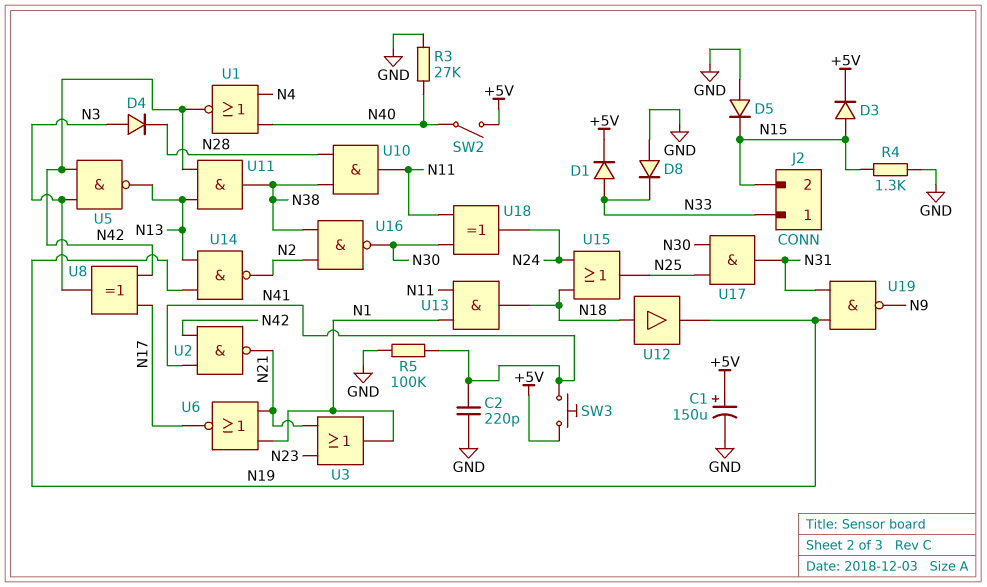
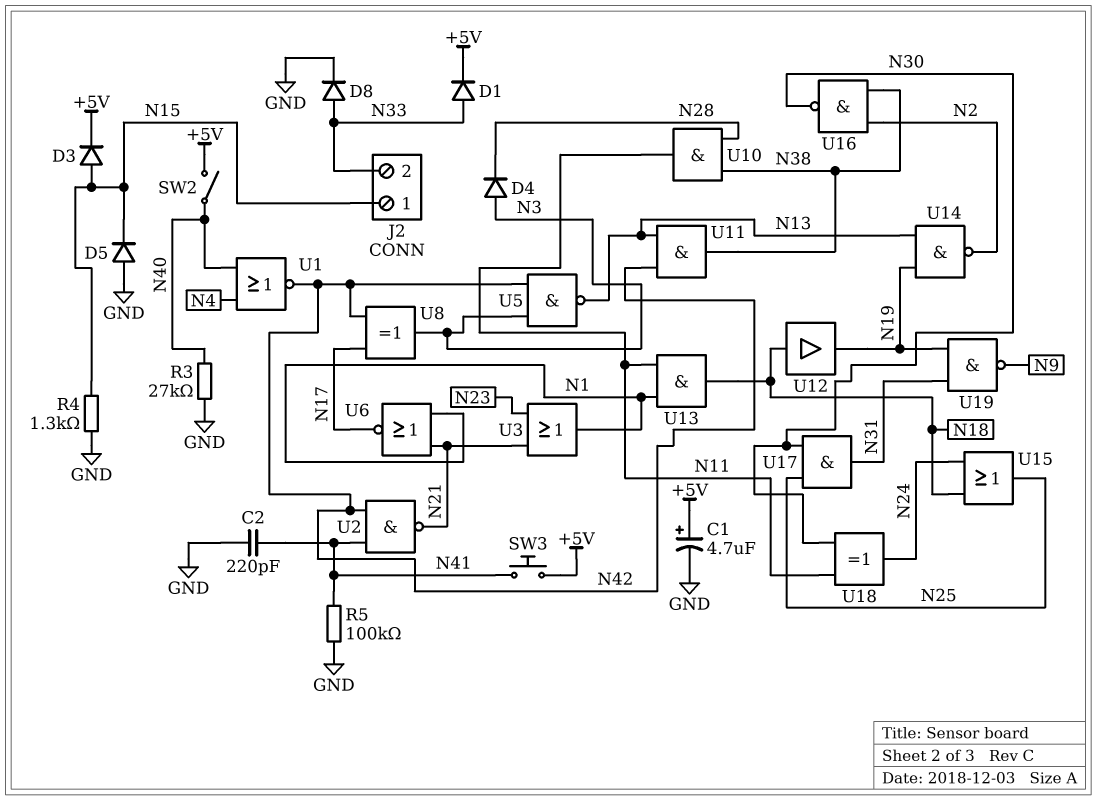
C1: 150uF (plus +5V, minus GND) -> 4.7uF (plus +5V, minus GND)
D8: diode (A GND, K N33) -> diode (A N33, K GND)
J2 pin 1: N33 -> N15
J2 pin 2: N15 -> N33

